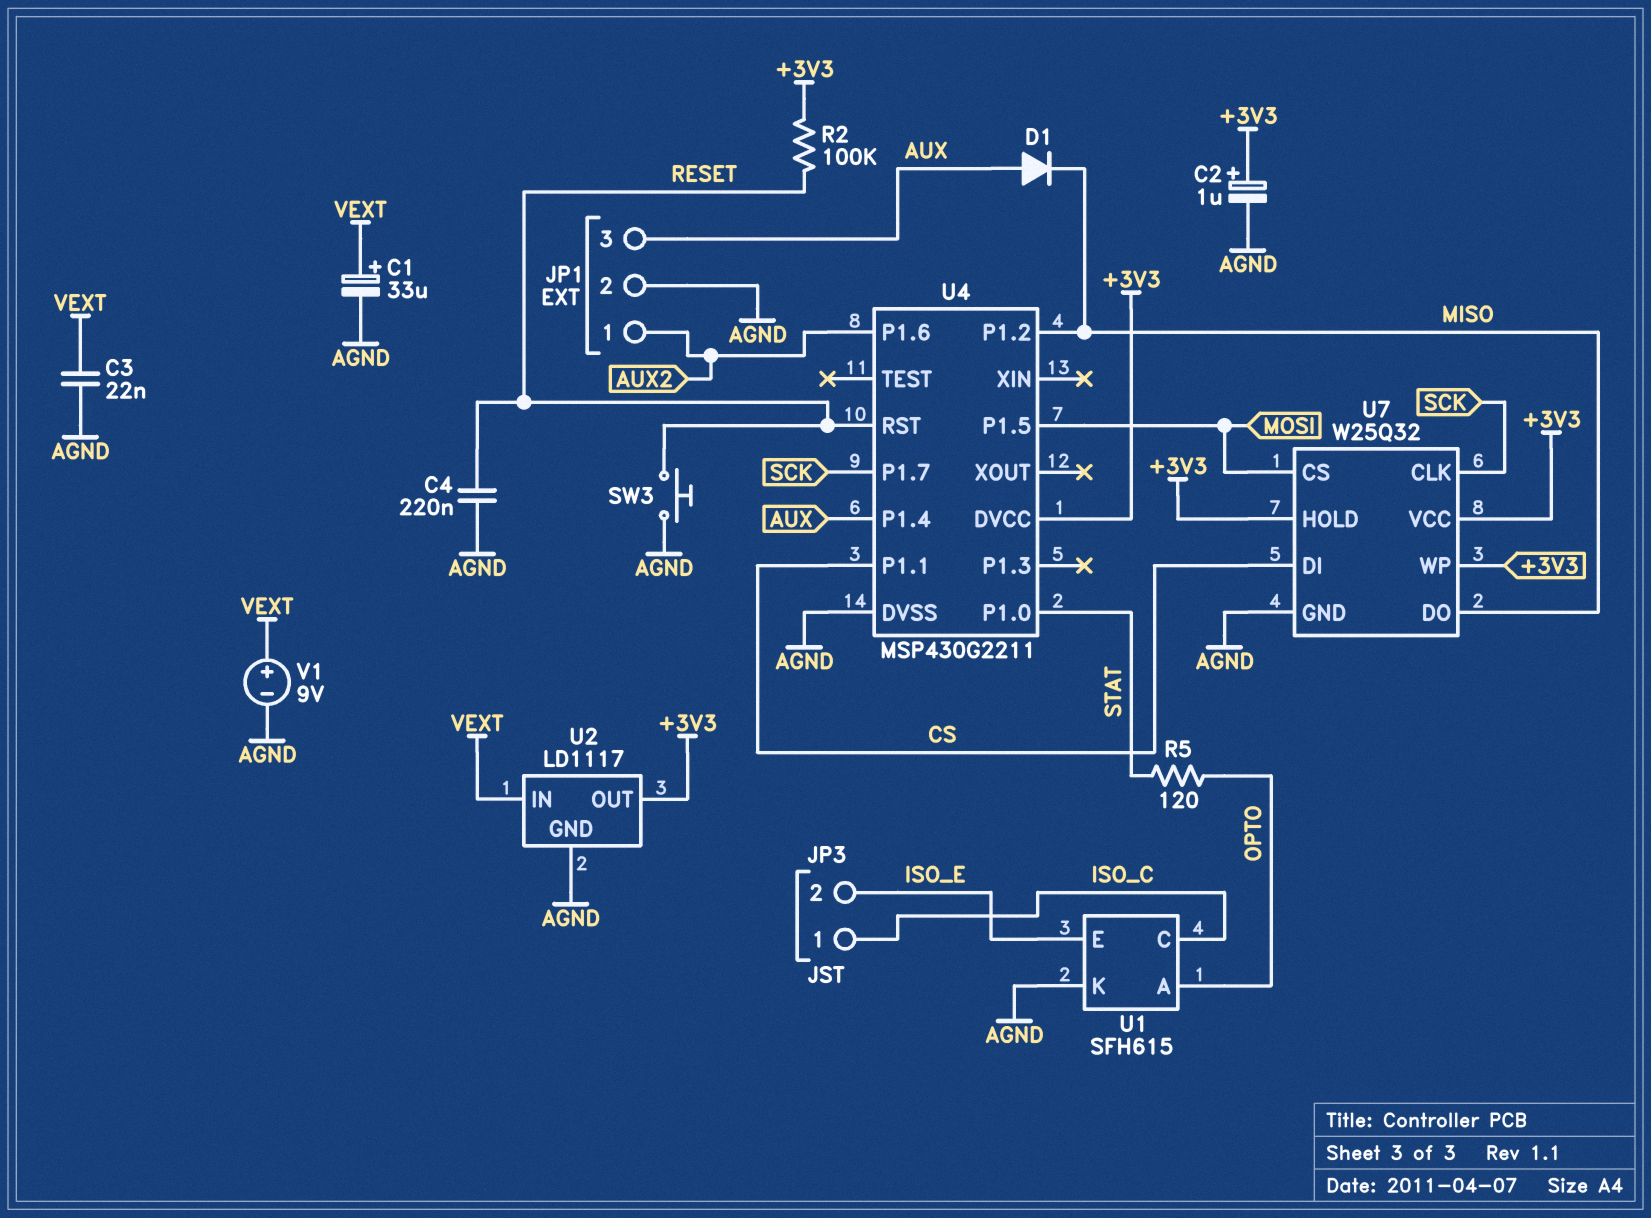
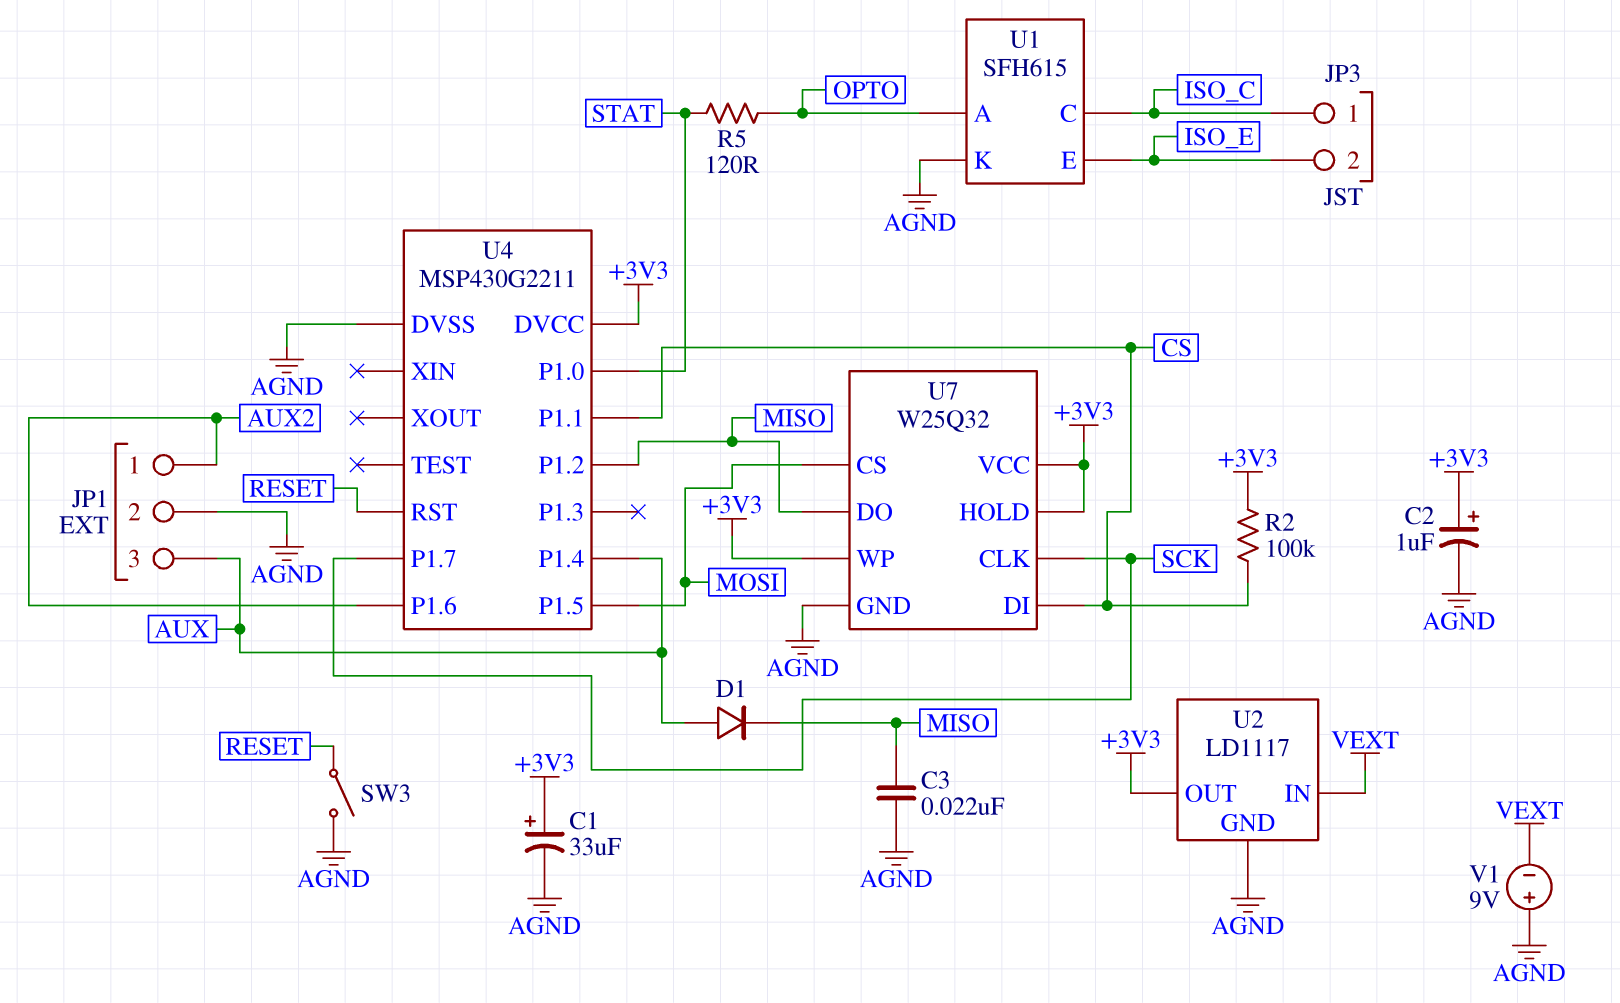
C1: 33uF (plus VEXT, minus AGND) -> 33uF (plus +3V3, minus AGND)
C3: 22nF (AGND, VEXT) -> 22nF (AGND, MISO)
C4: 220nF (AGND, RESET) -> none
R2: 100k (+3V3, RESET) -> 100k (+3V3, CS)
SW3: button (AGND, RESET) -> switch (AGND, RESET)
V1: 9V (plus VEXT, minus AGND) -> 9V (plus AGND, minus VEXT)

